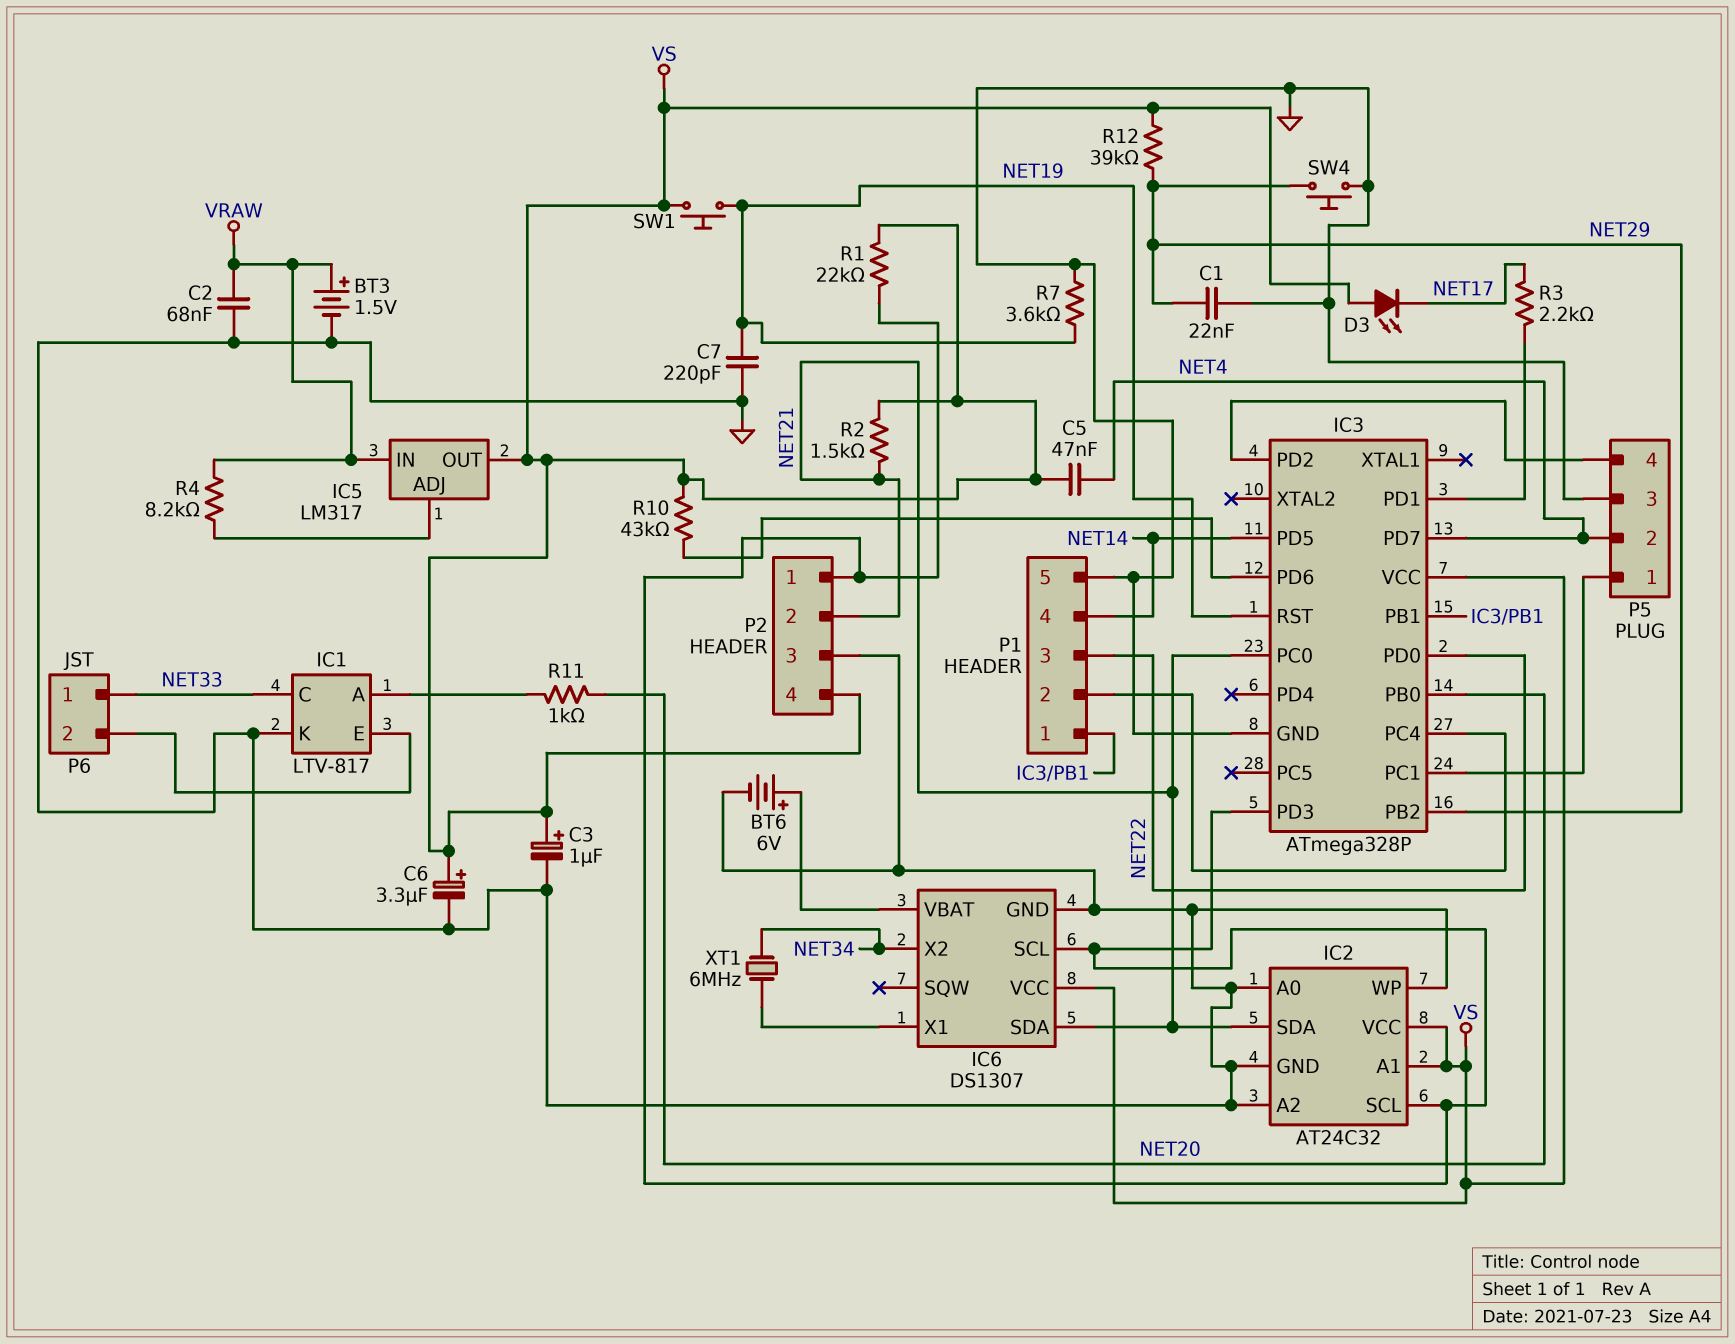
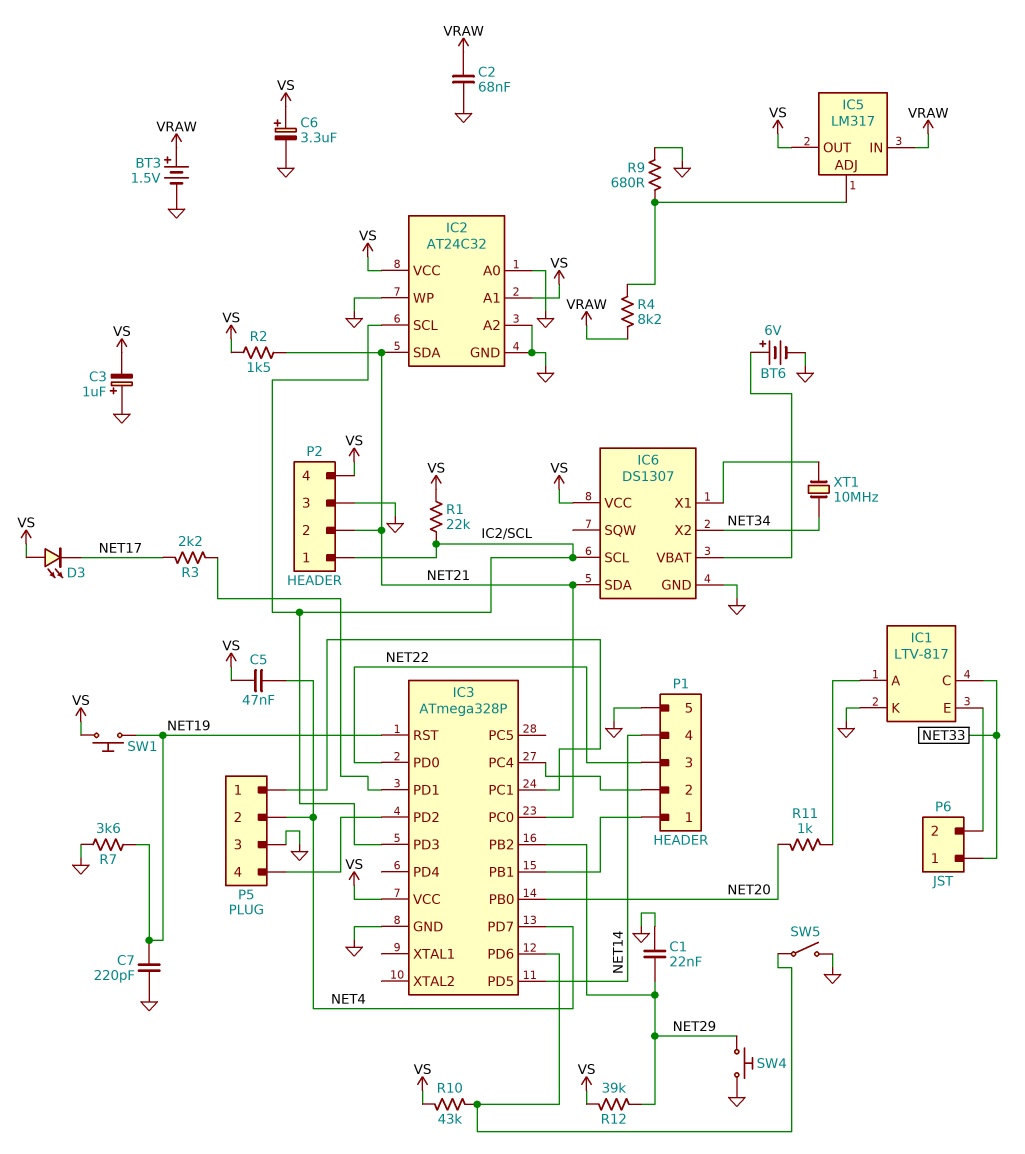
C3: 1uF (plus VS, minus GND) -> 1uF (plus GND, minus VS)
R9: none -> 680 (GND, IC5/ADJ)
SW5: none -> switch (GND, IC3/PD6)
XT1: 6MHz (IC6/X1, NET34) -> 10MHz (IC6/X1, NET34)

